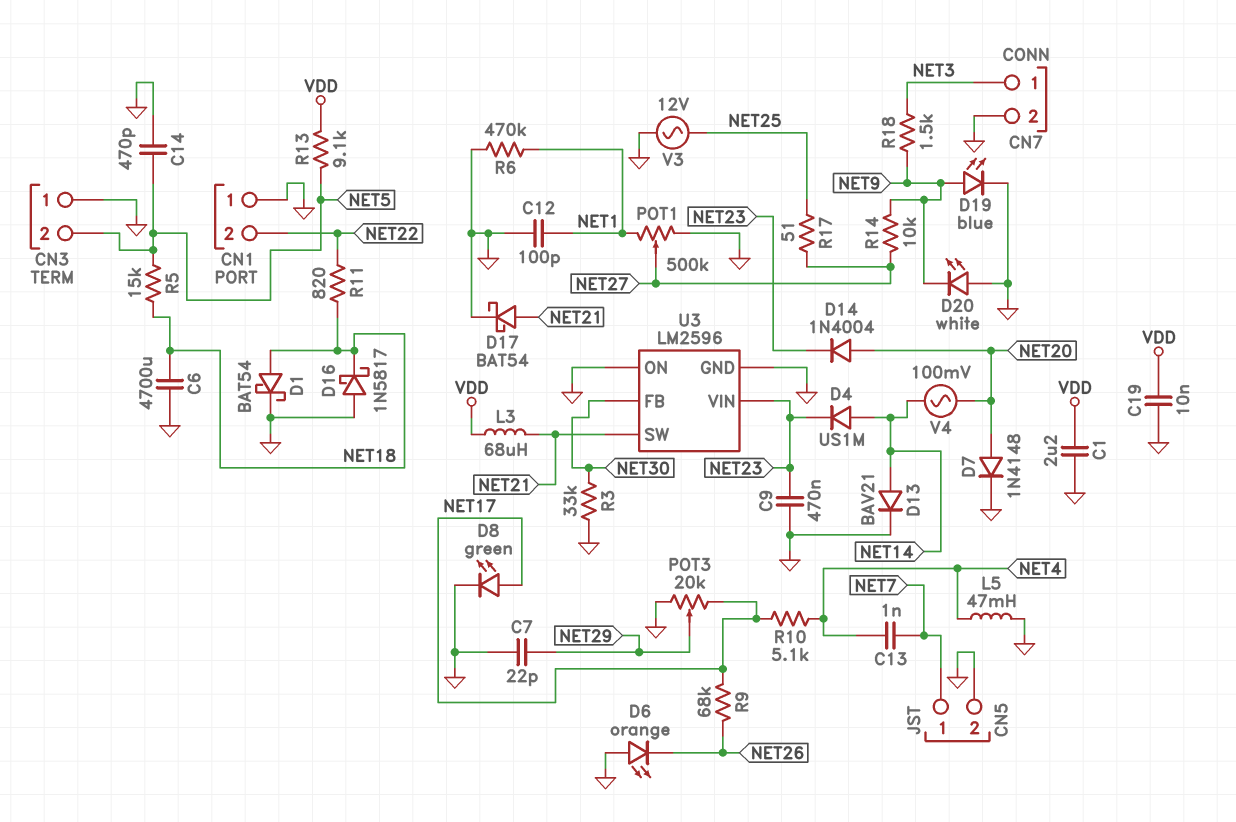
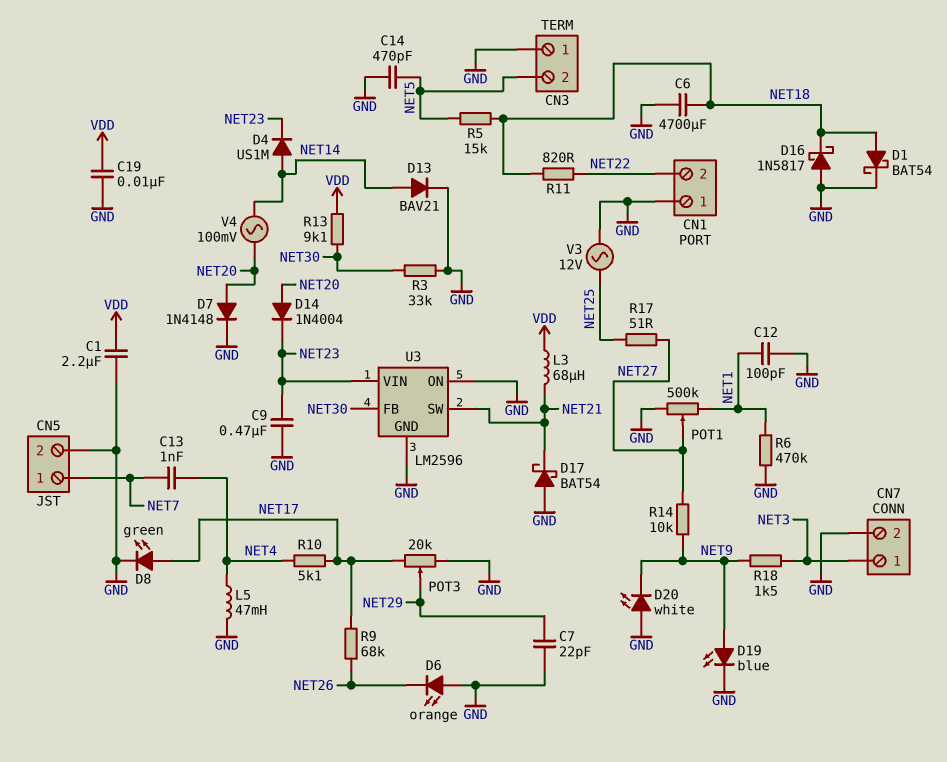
D17: schottky BAT54 (A NET21, K GND) -> schottky BAT54 (A GND, K NET21)
R13: 9.1k (NET5, VDD) -> 9.1k (NET30, VDD)

